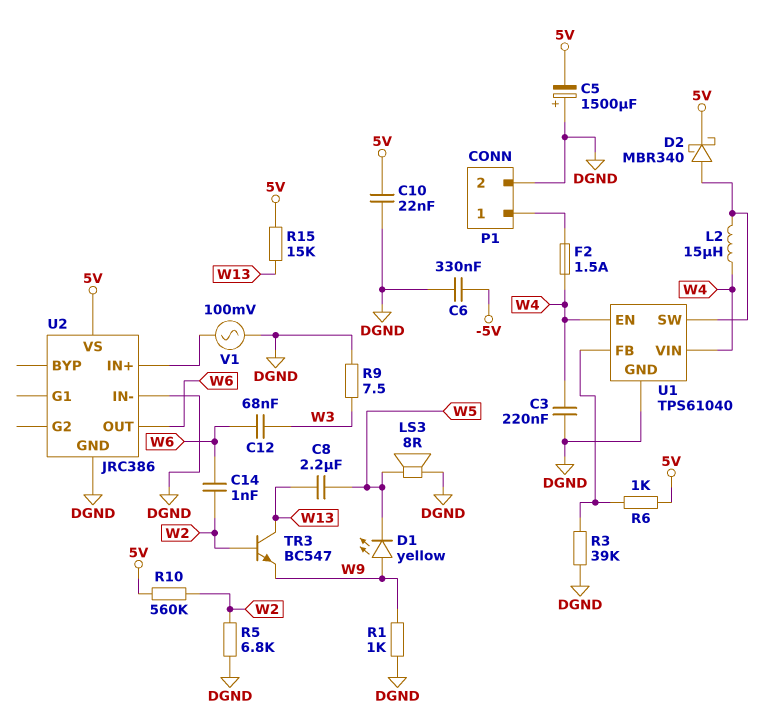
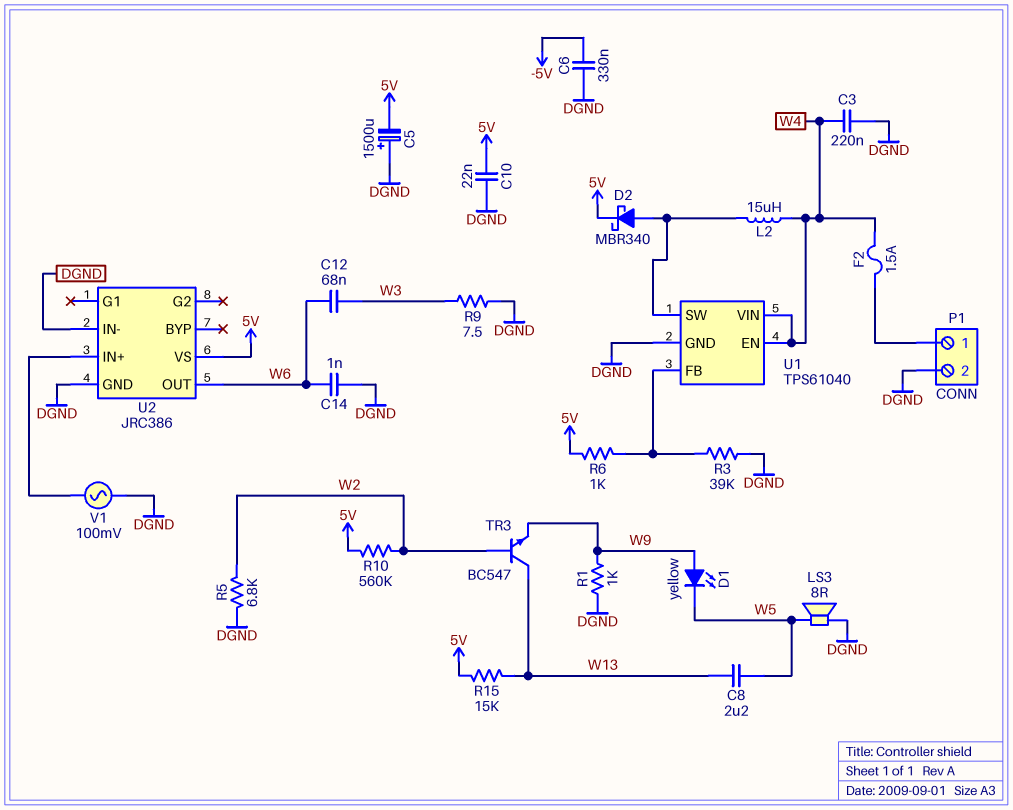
C14: 1nF (W2, W6) -> 1nF (DGND, W6)

